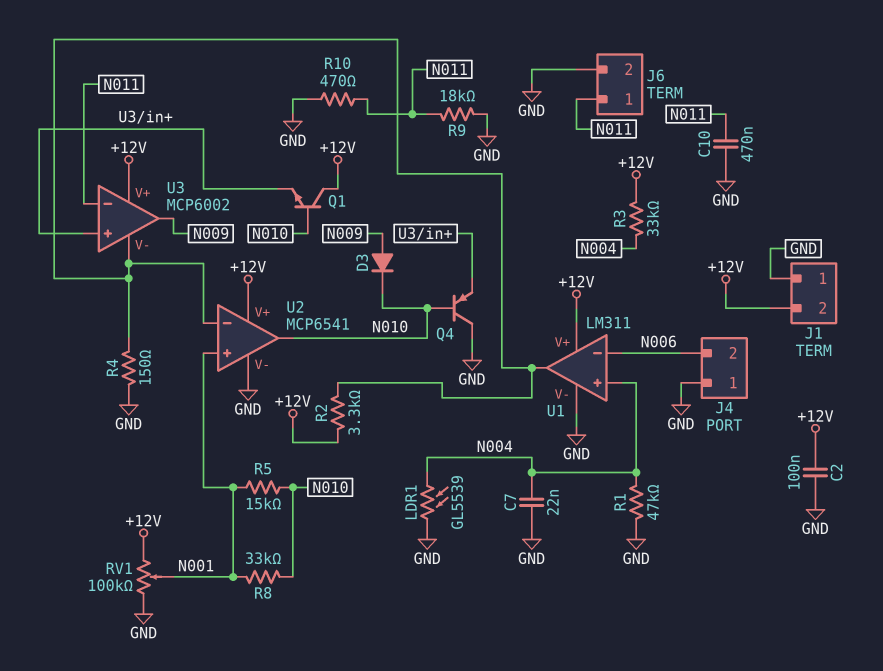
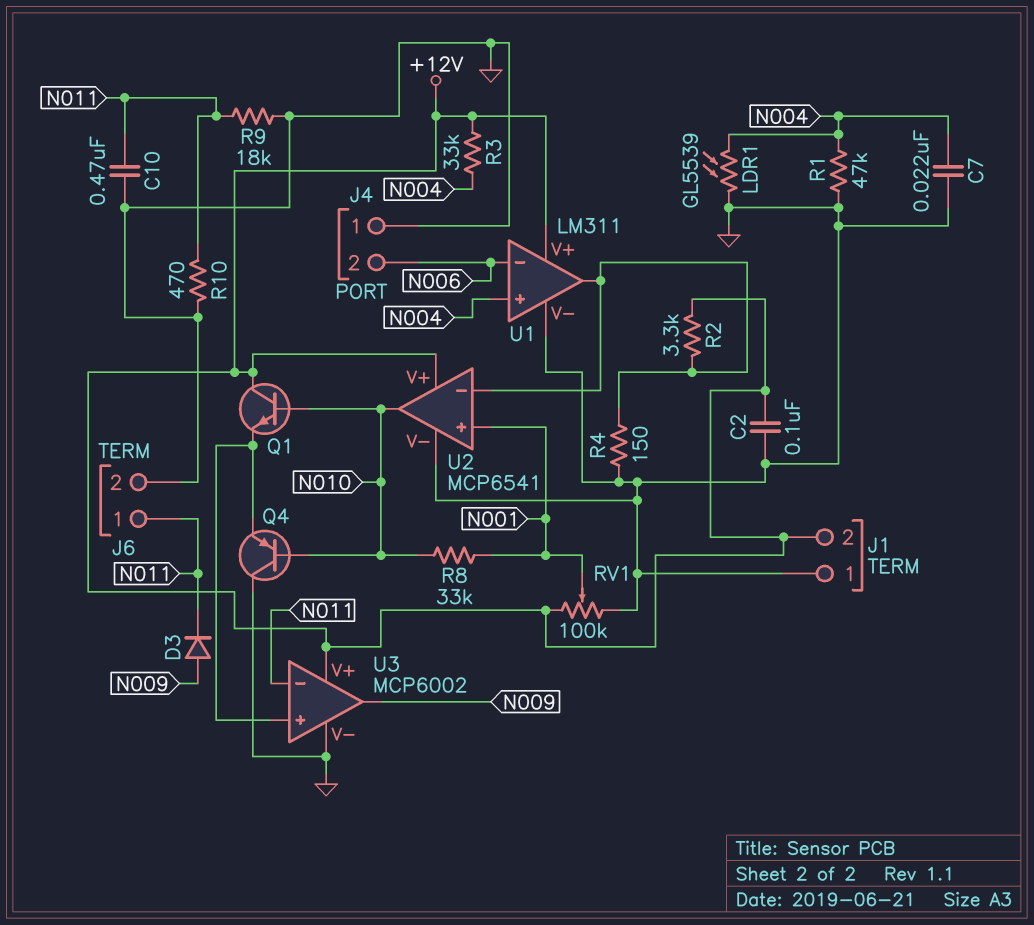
D3: diode (A N009, K N010) -> diode (A N009, K N011)
R5: 15k (N001, N010) -> none
U3 pin V-: U1/out -> GND

